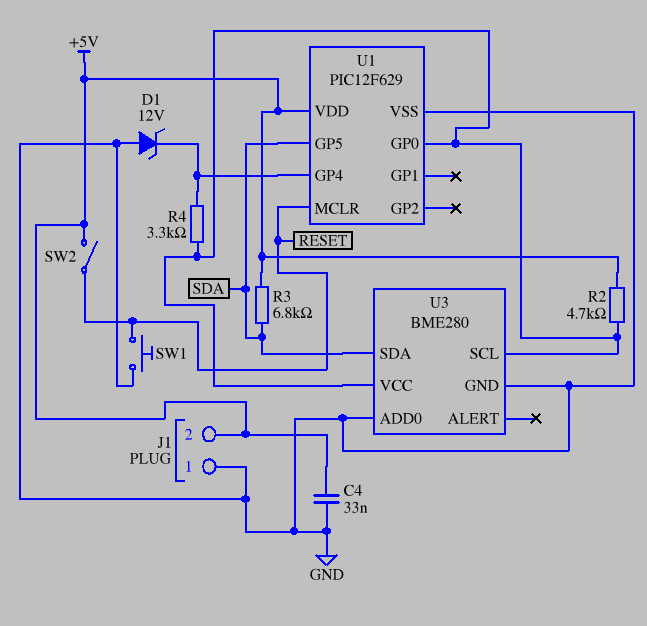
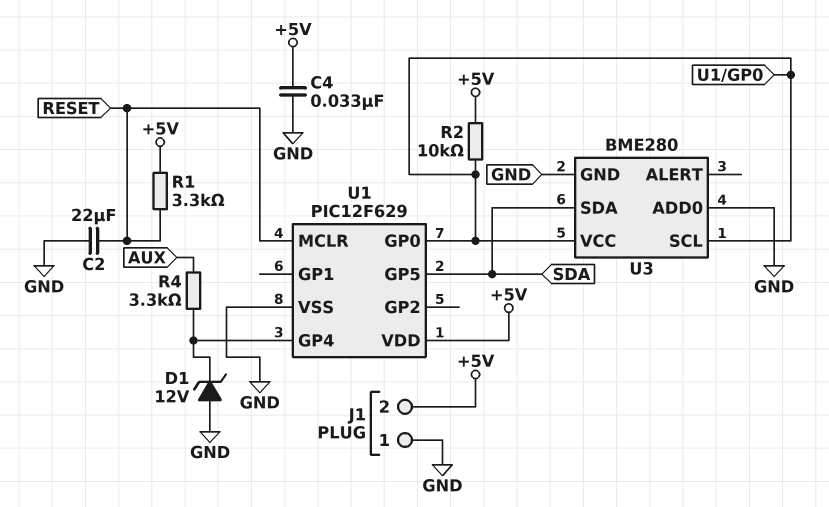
C2: none -> 22uF (GND, RESET)
R1: none -> 3.3k (+5V, RESET)
R2: 4.7k (+5V, U1/GP0) -> 10k (+5V, U1/GP0)
R3: 6.8k (+5V, SDA) -> none
R4: 3.3k (U1/GP0, U1/GP4) -> 3.3k (AUX, U1/GP4)
SW1: button (GND, RESET) -> none
SW2: switch (+5V, RESET) -> none

